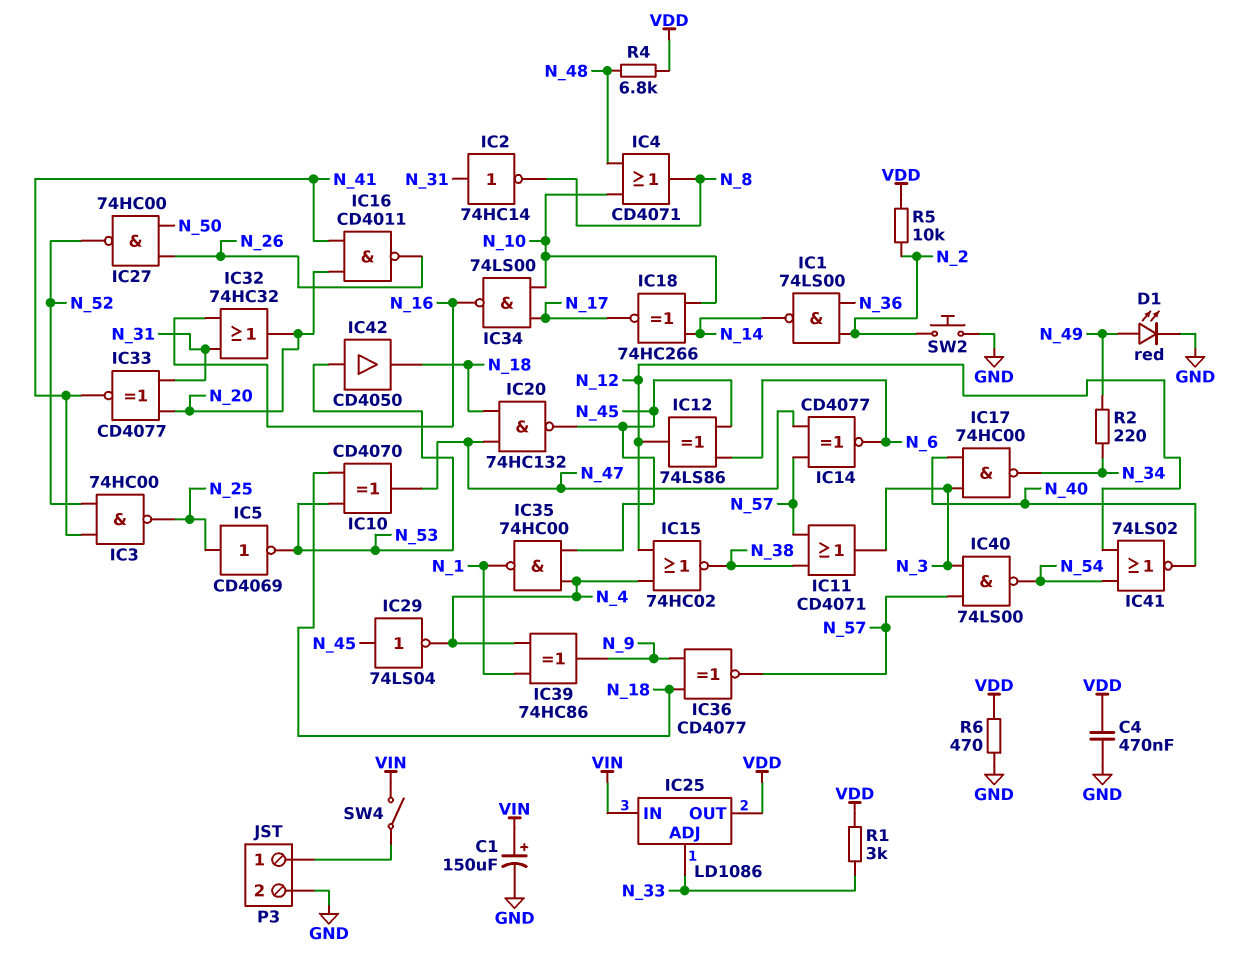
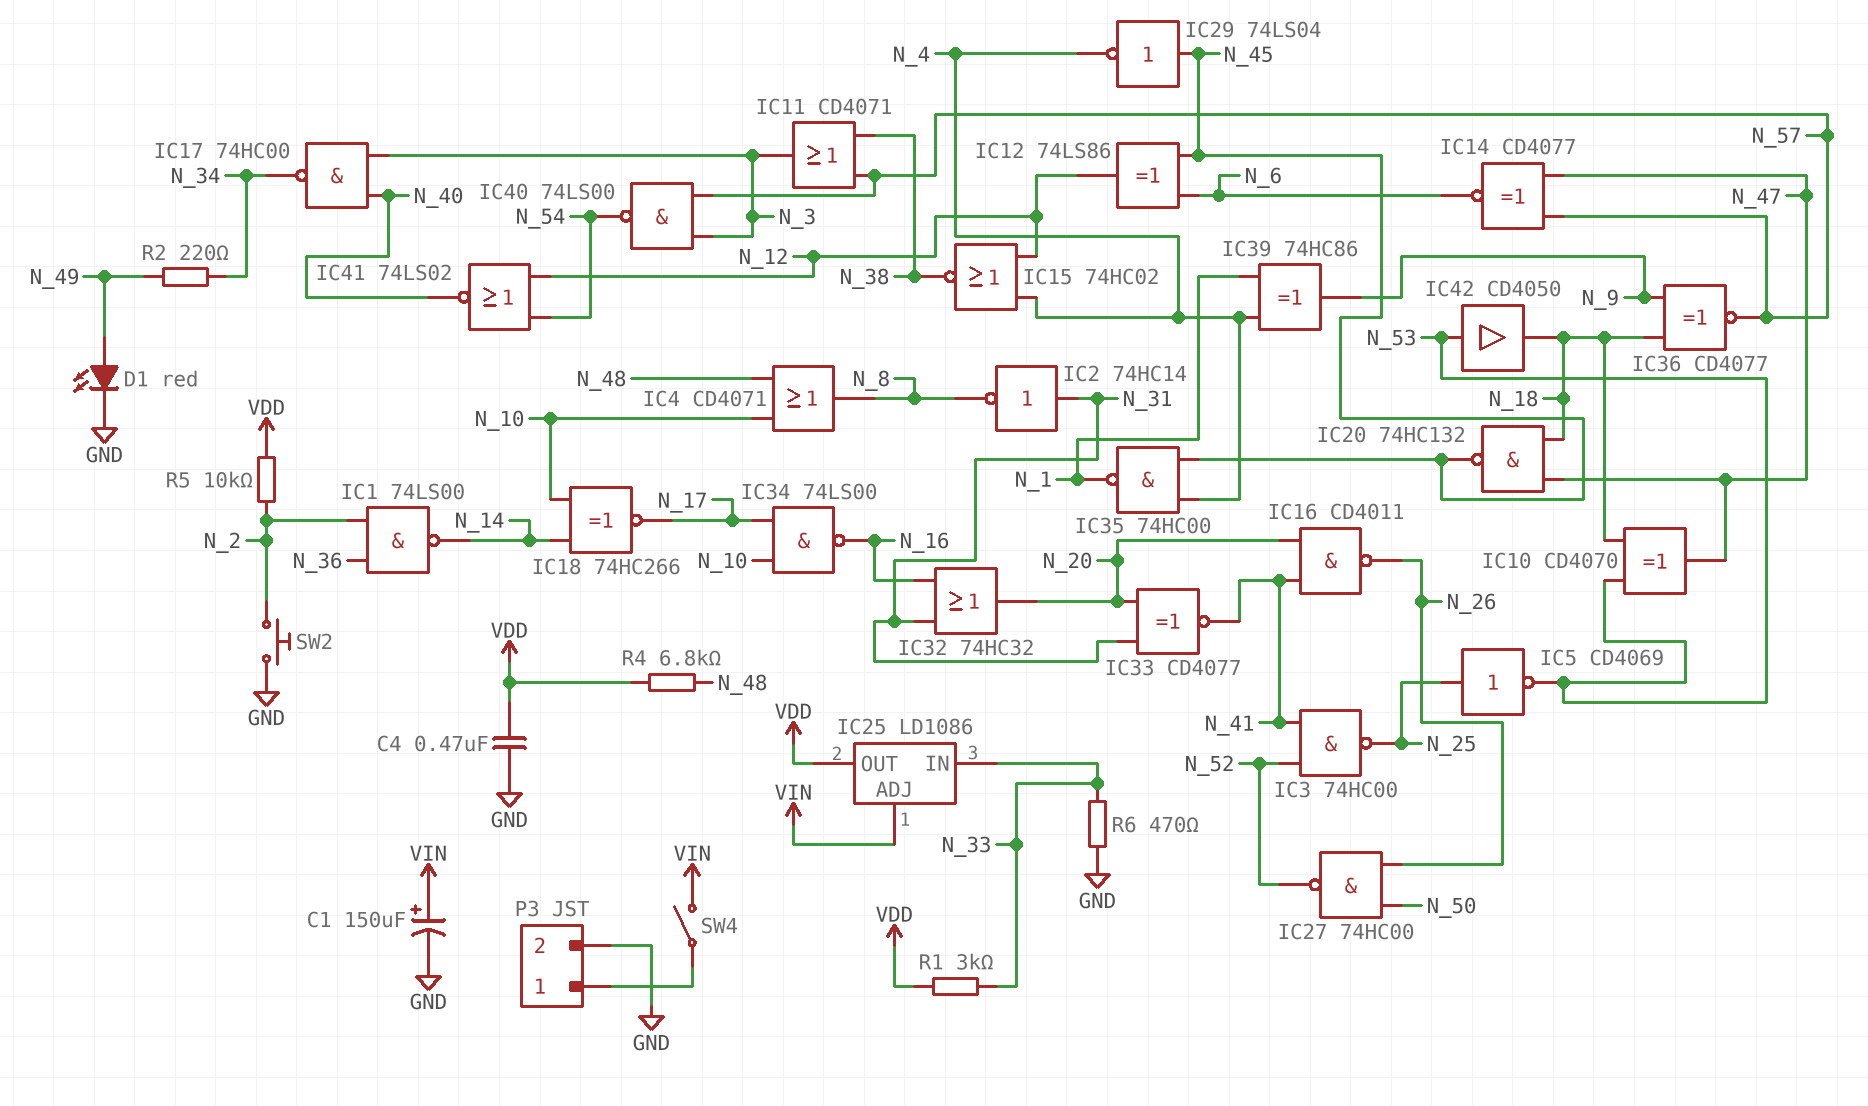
IC25 pin ADJ: N_33 -> VIN
IC25 pin IN: VIN -> N_33
R6: 470 (GND, VDD) -> 470 (GND, N_33)

